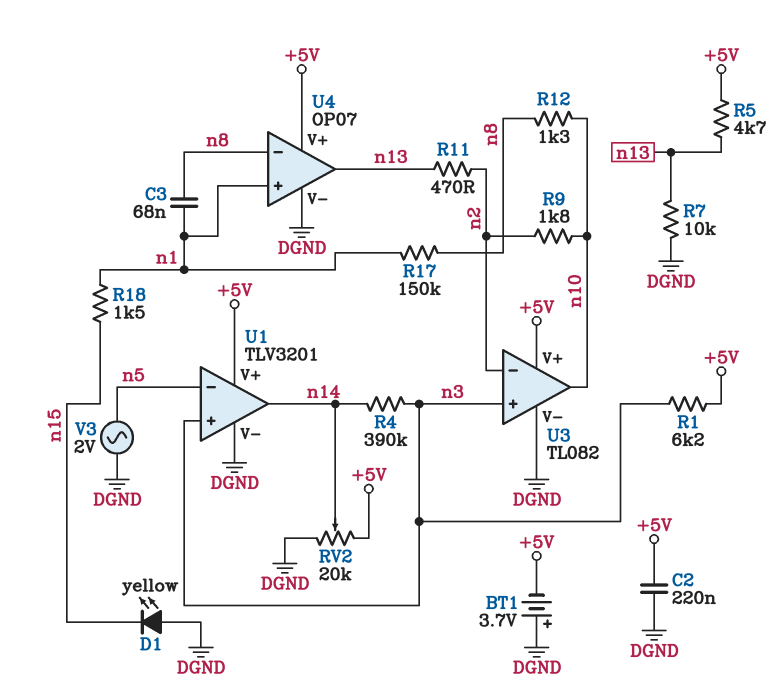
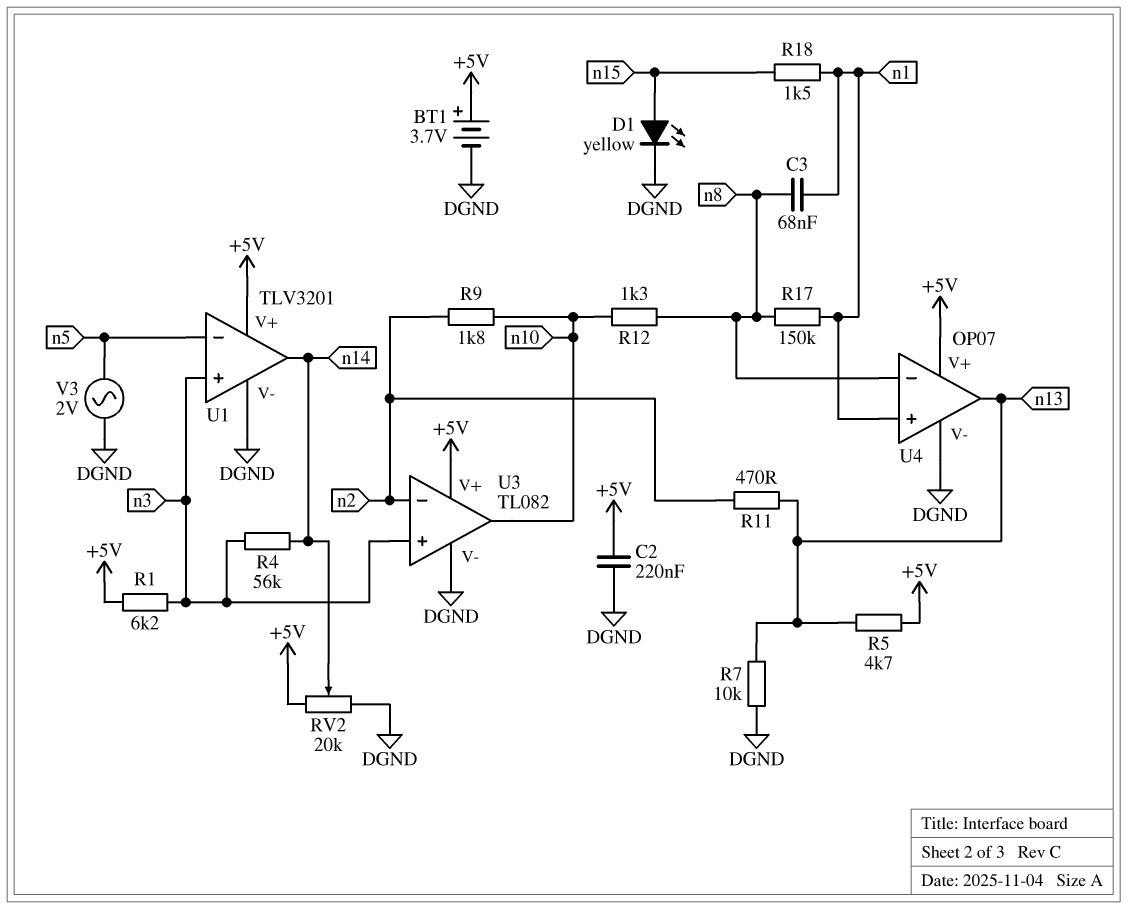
BT1: 3.7V (plus DGND, minus +5V) -> 3.7V (plus +5V, minus DGND)
D1: LED yellow (A DGND, K n15) -> LED yellow (A n15, K DGND)
R4: 390k (n3, n14) -> 56k (n3, n14)

